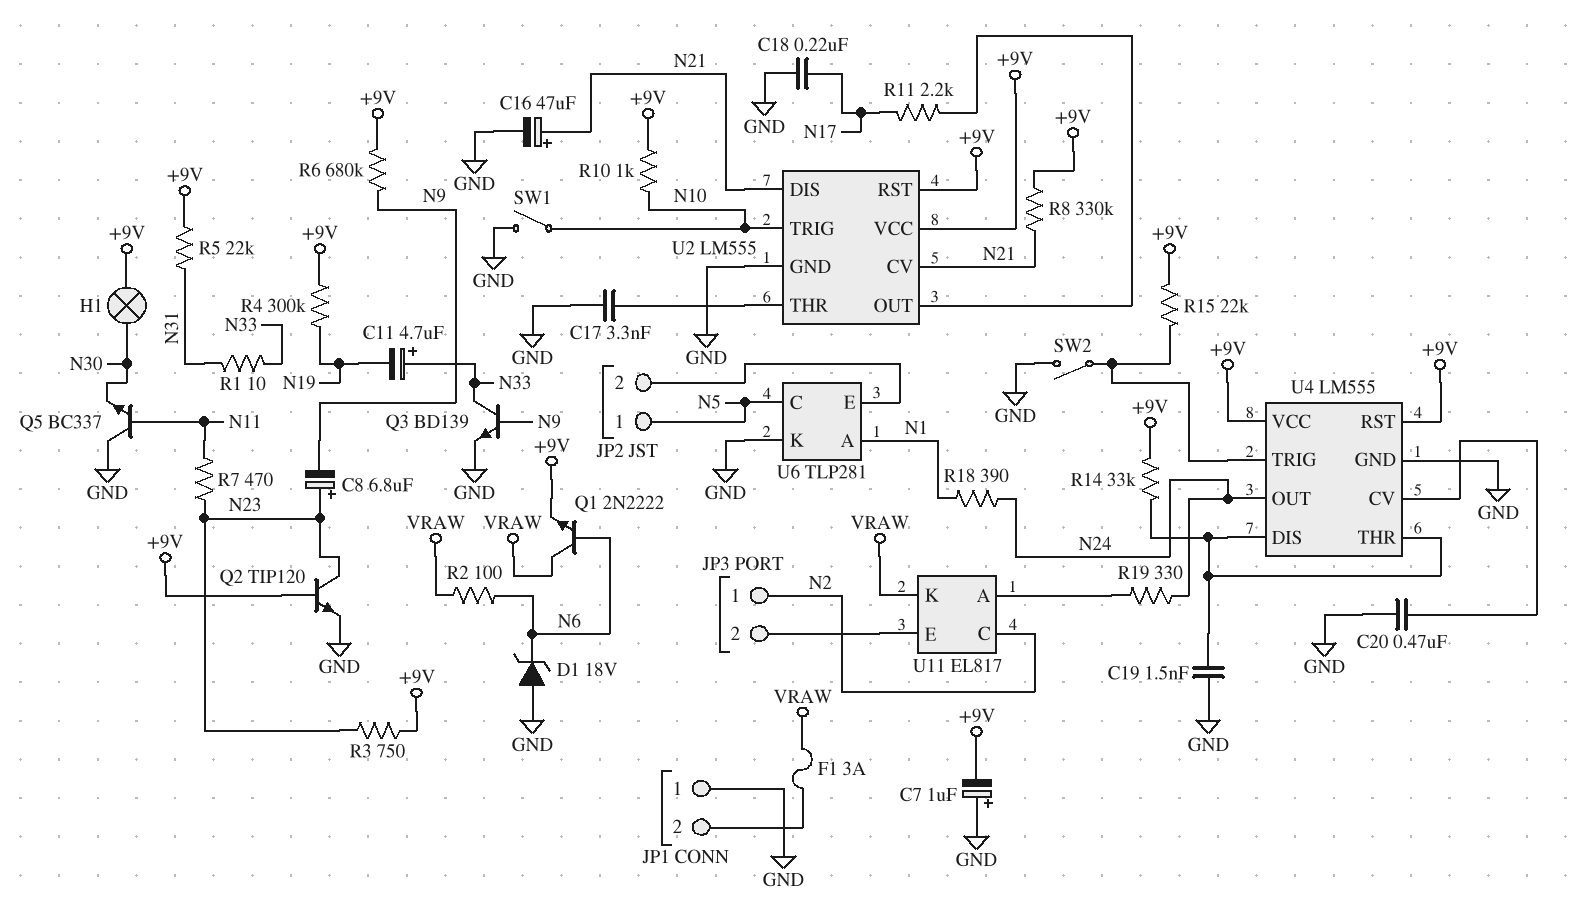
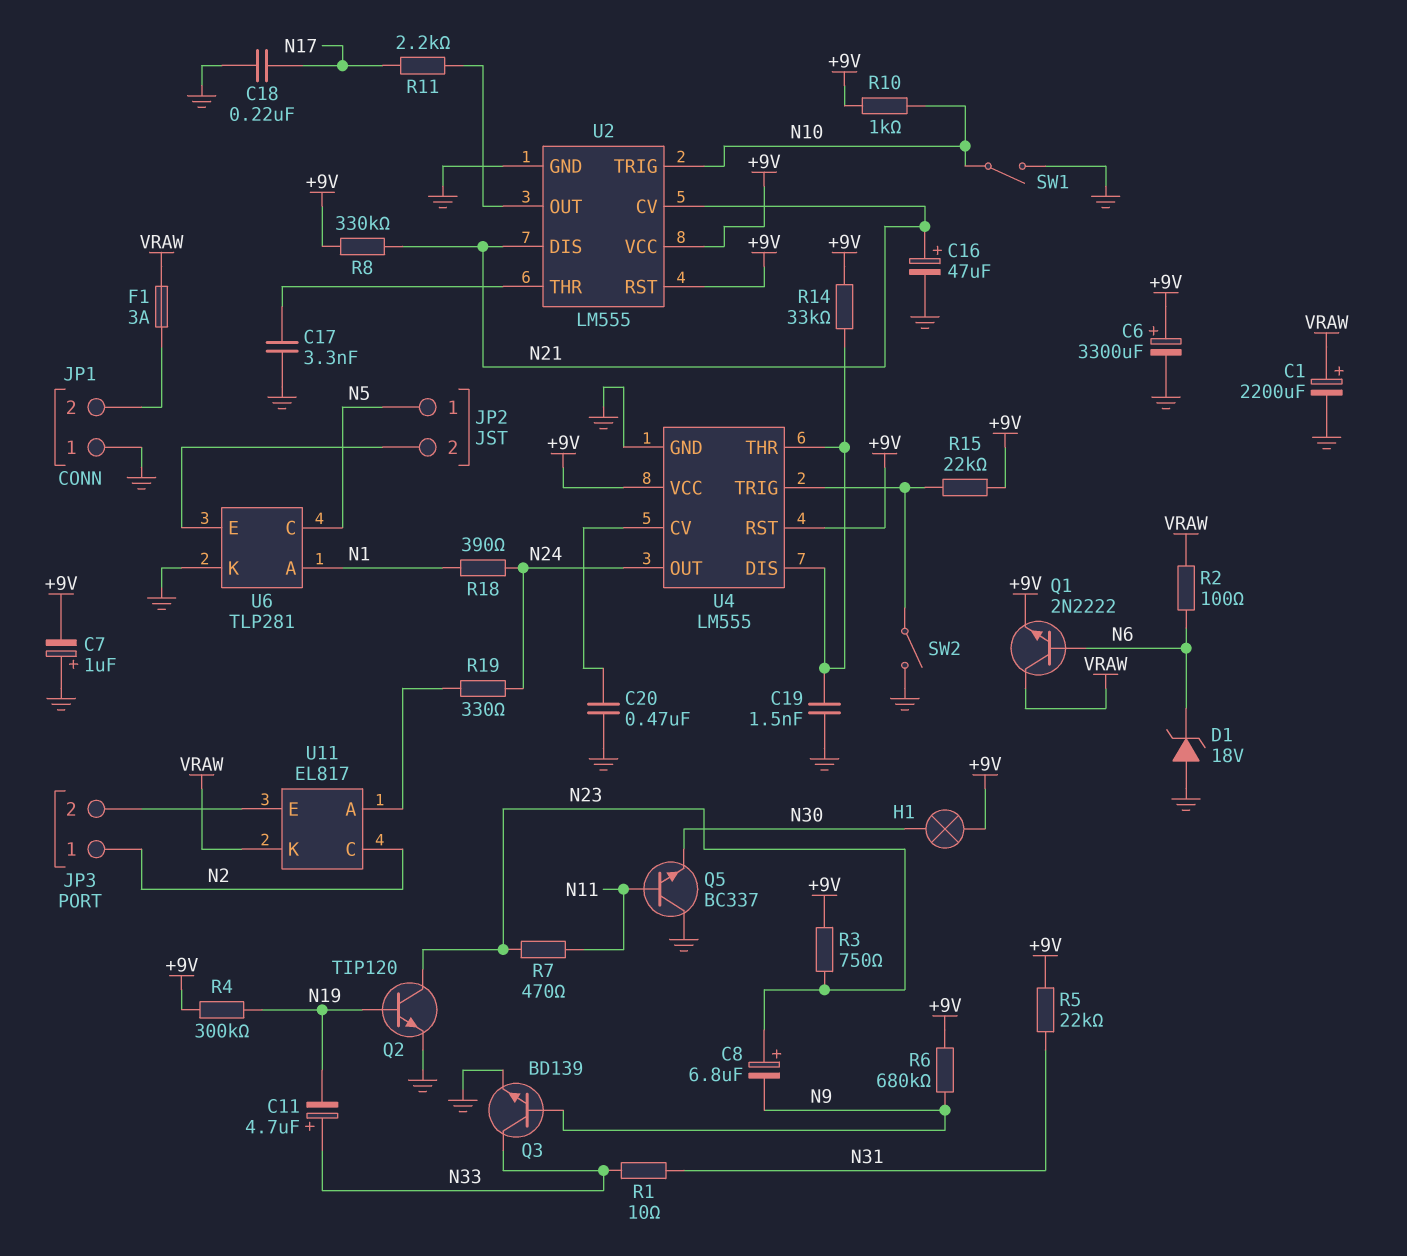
C1: none -> 2200uF (plus VRAW, minus GND)
C6: none -> 3300uF (plus +9V, minus GND)
Q2: NPN TIP120 (B +9V, C N23, E GND) -> NPN TIP120 (B N19, C N23, E GND)

